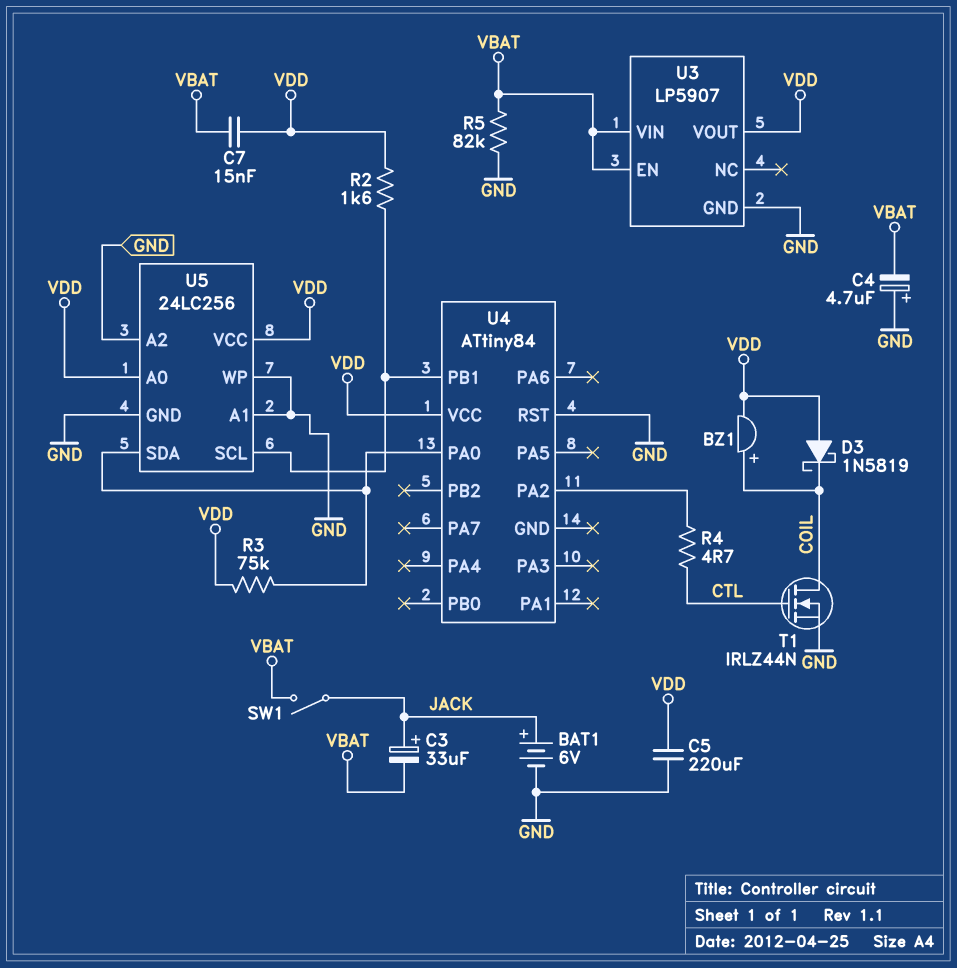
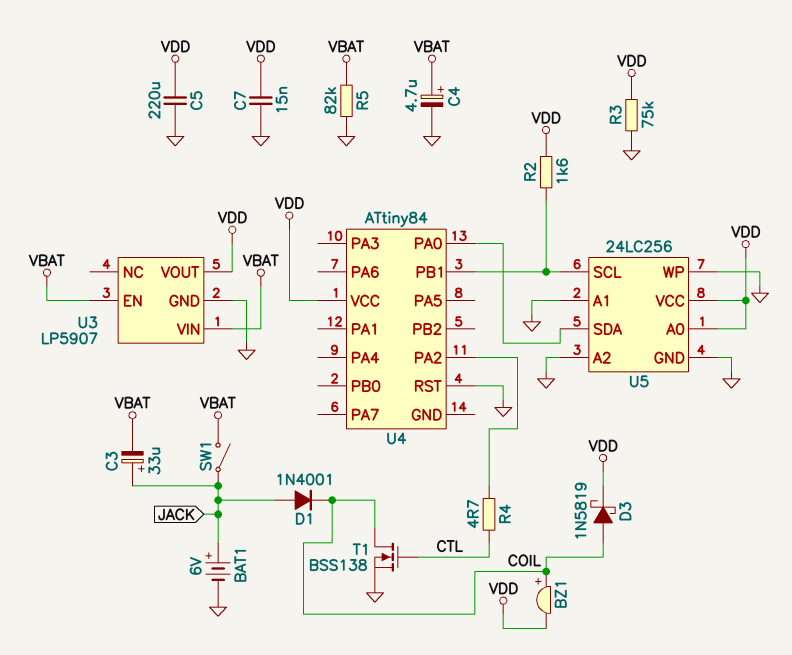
C4: 4.7uF (plus GND, minus VBAT) -> 4.7uF (plus VBAT, minus GND)
C7: 15nF (VBAT, VDD) -> 15nF (GND, VDD)
D1: none -> diode 1N4001 (A JACK, K COIL)
D3: schottky 1N5819 (A VDD, K COIL) -> schottky 1N5819 (A COIL, K VDD)
R3: 75k (U4/PA0, VDD) -> 75k (GND, VDD)
T1: NMOS IRLZ44N (G CTL, D COIL, S GND) -> NMOS BSS138 (G CTL, D COIL, S GND)

